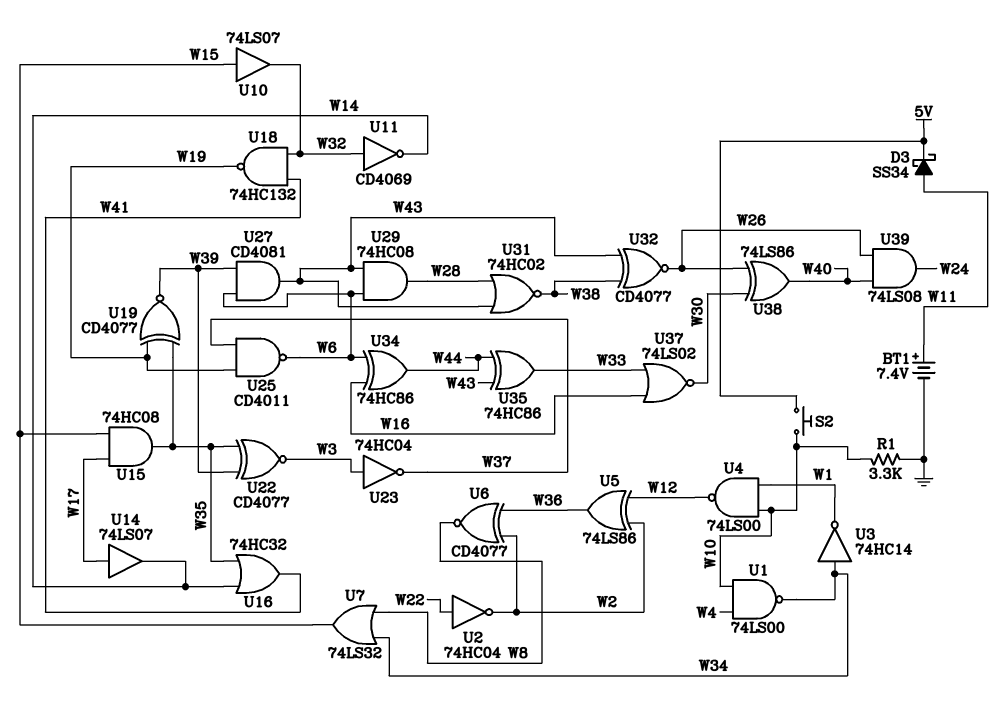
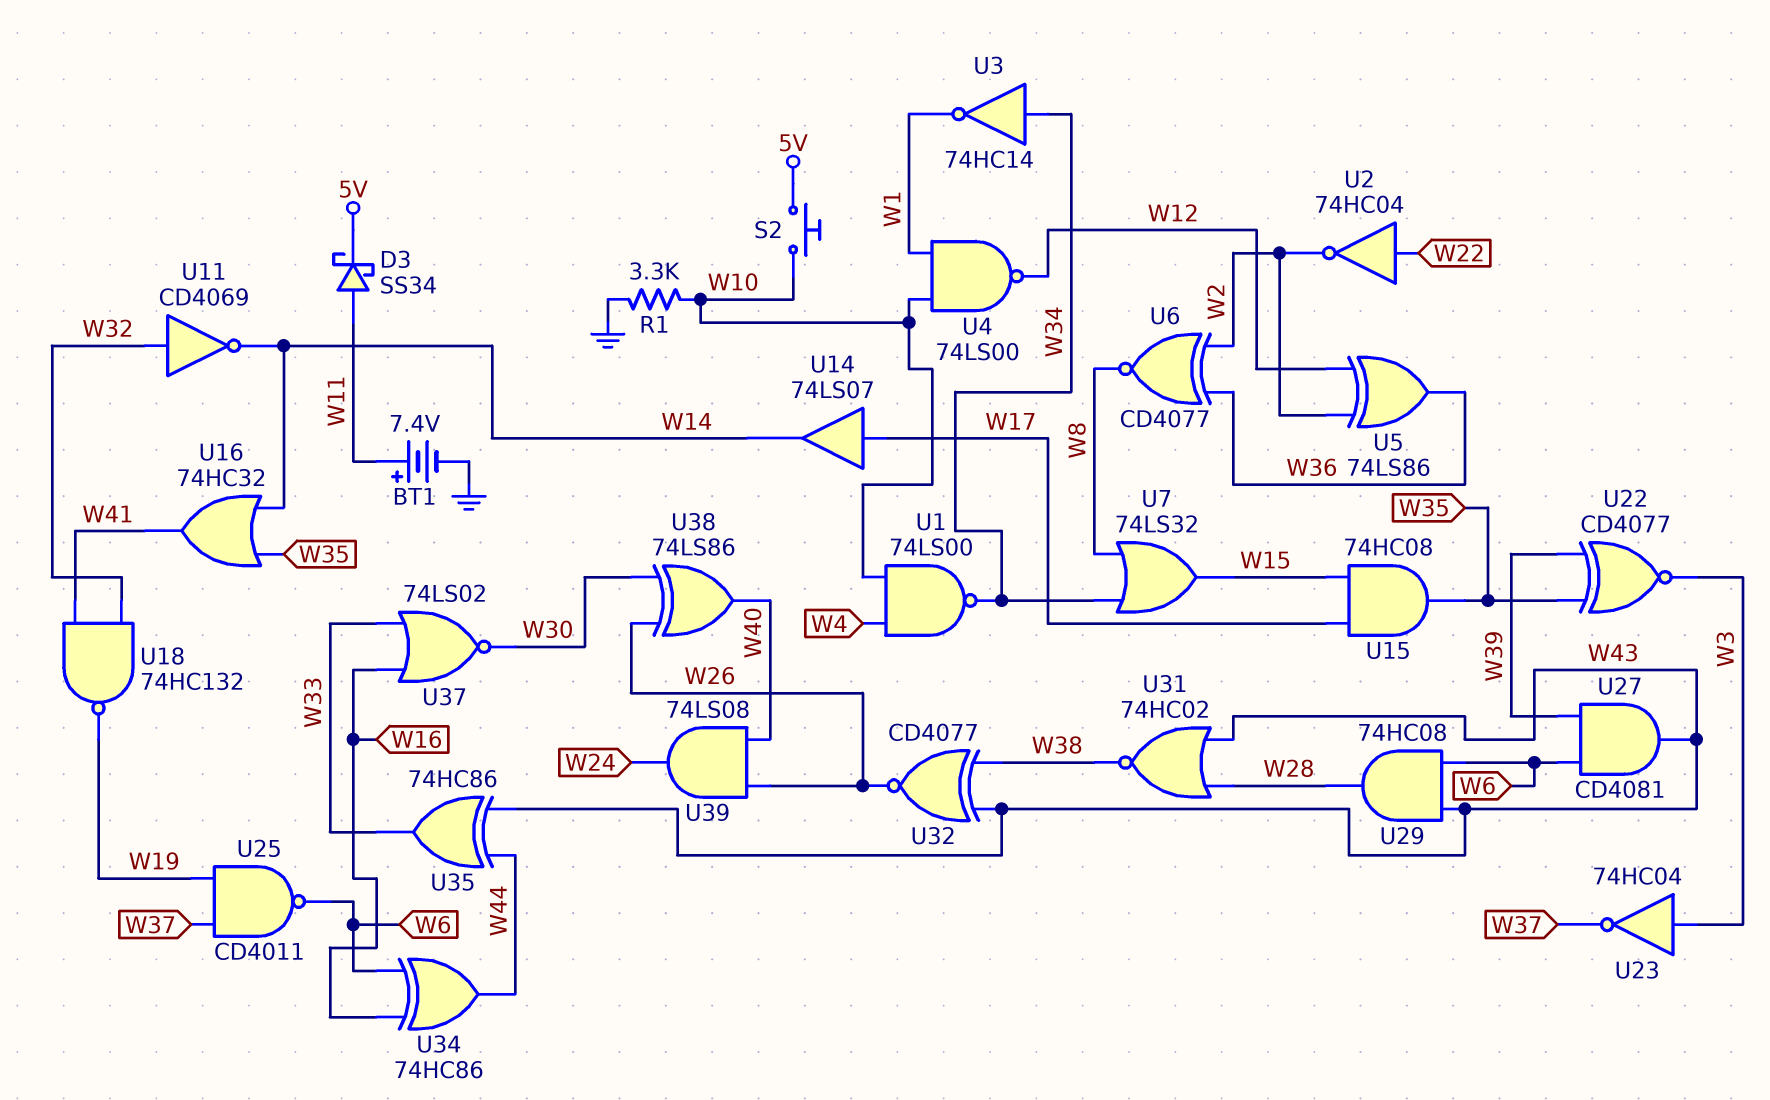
U10: buffer 74LS07 (in W15, out W32) -> none
U19: XNOR CD4077 (in W19, in W35, out W39) -> none

